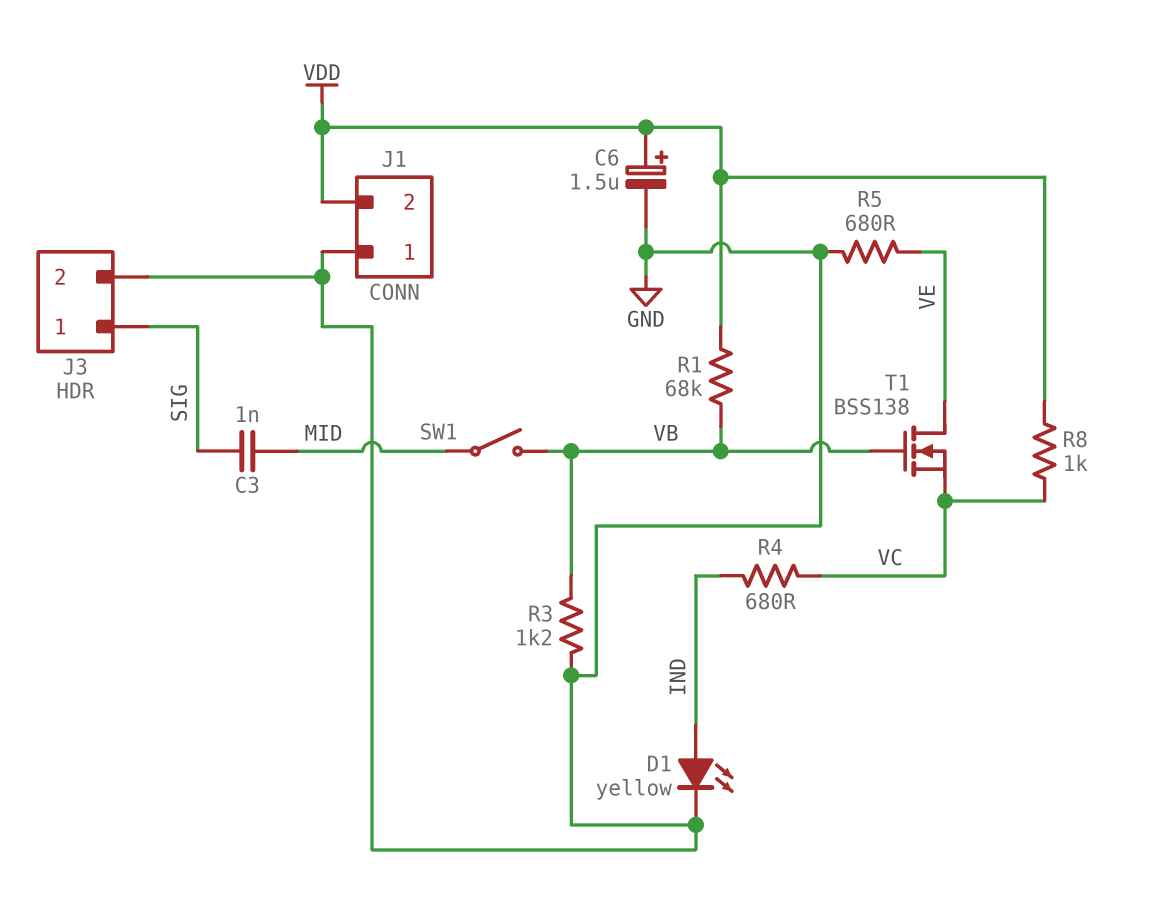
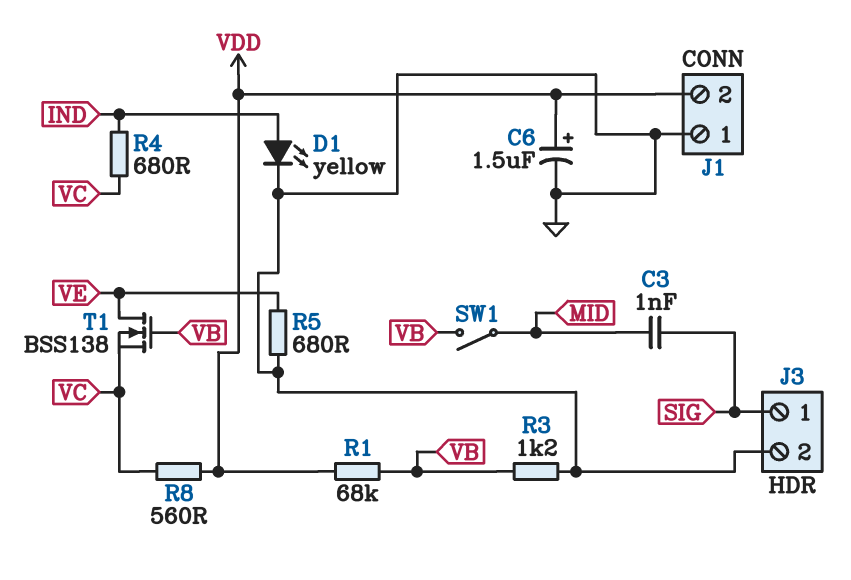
R8: 1k (VC, VDD) -> 560 (VC, VDD)

